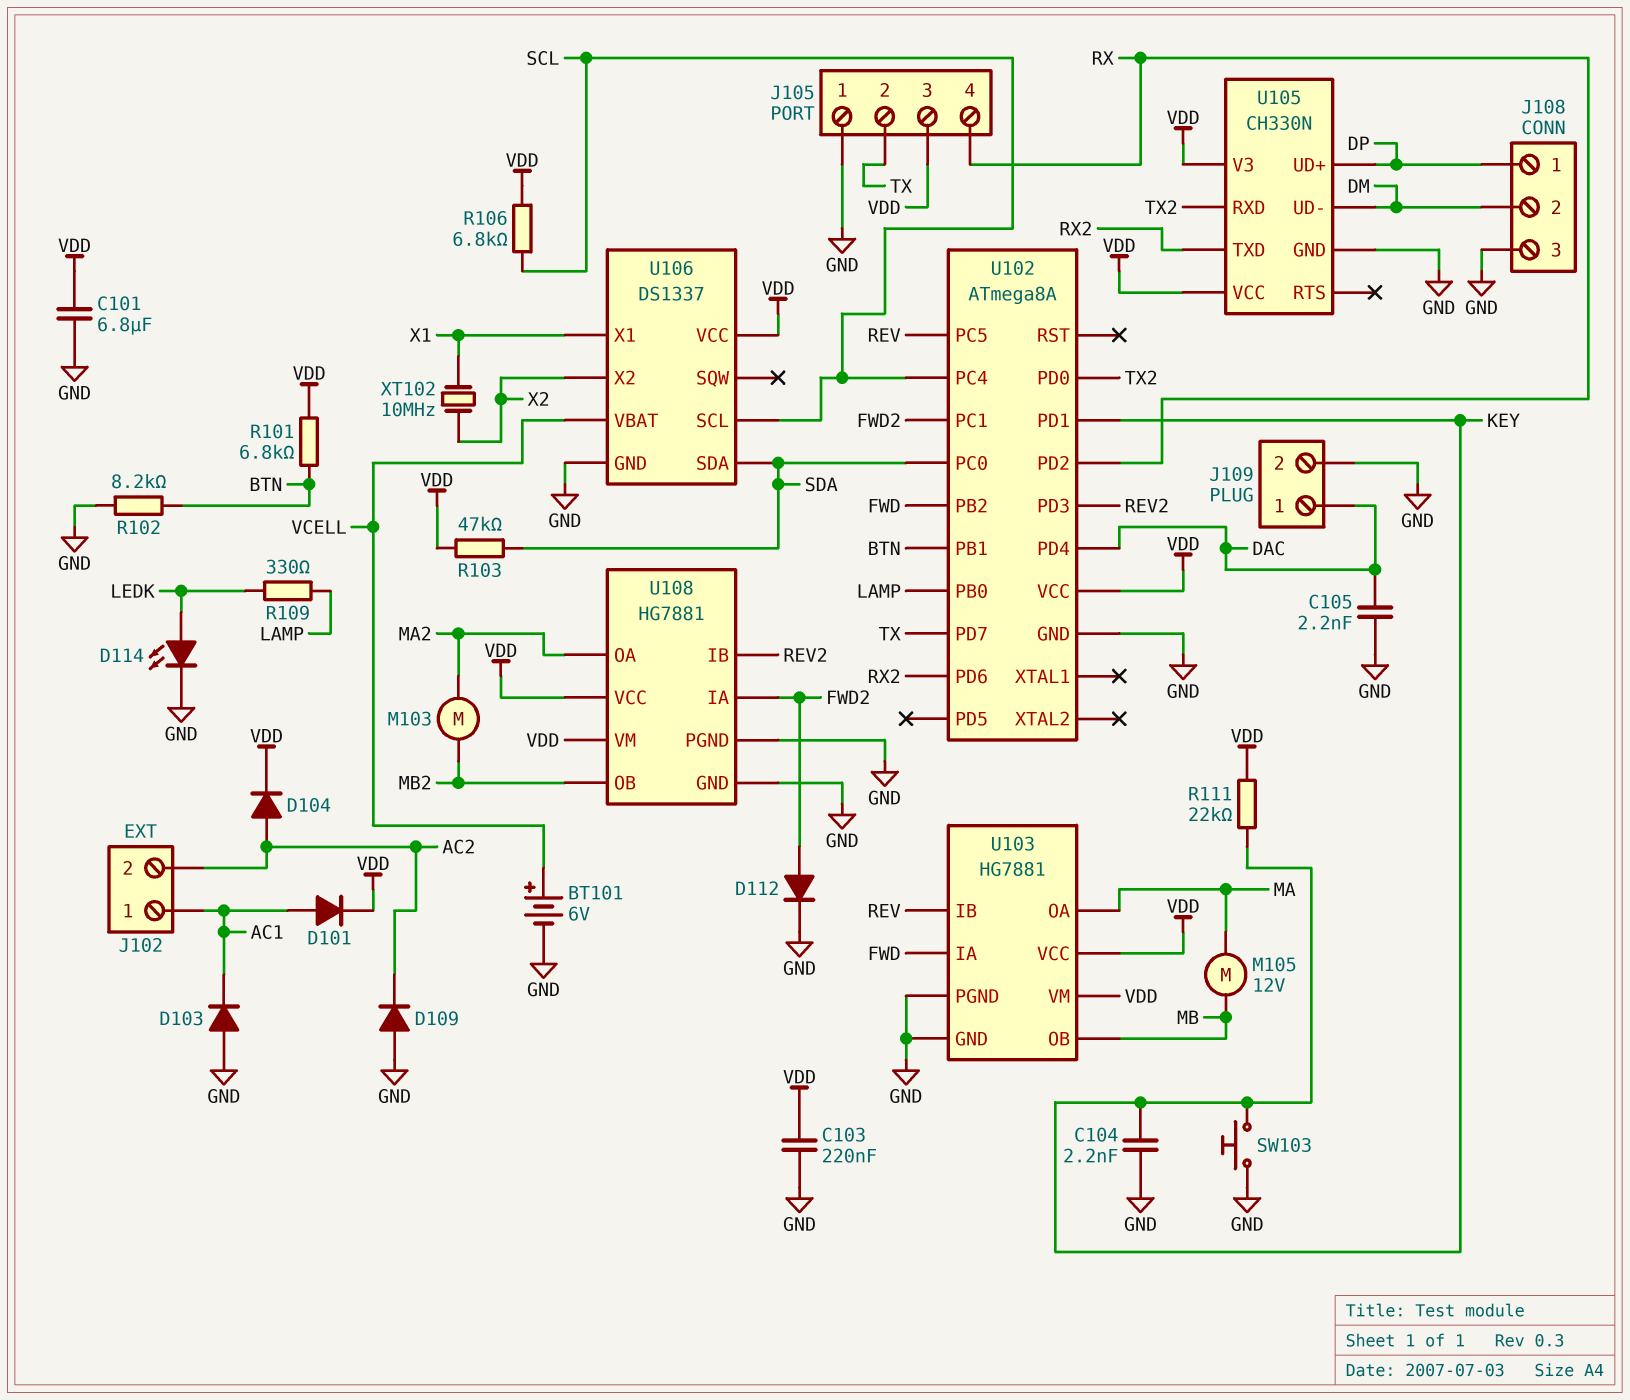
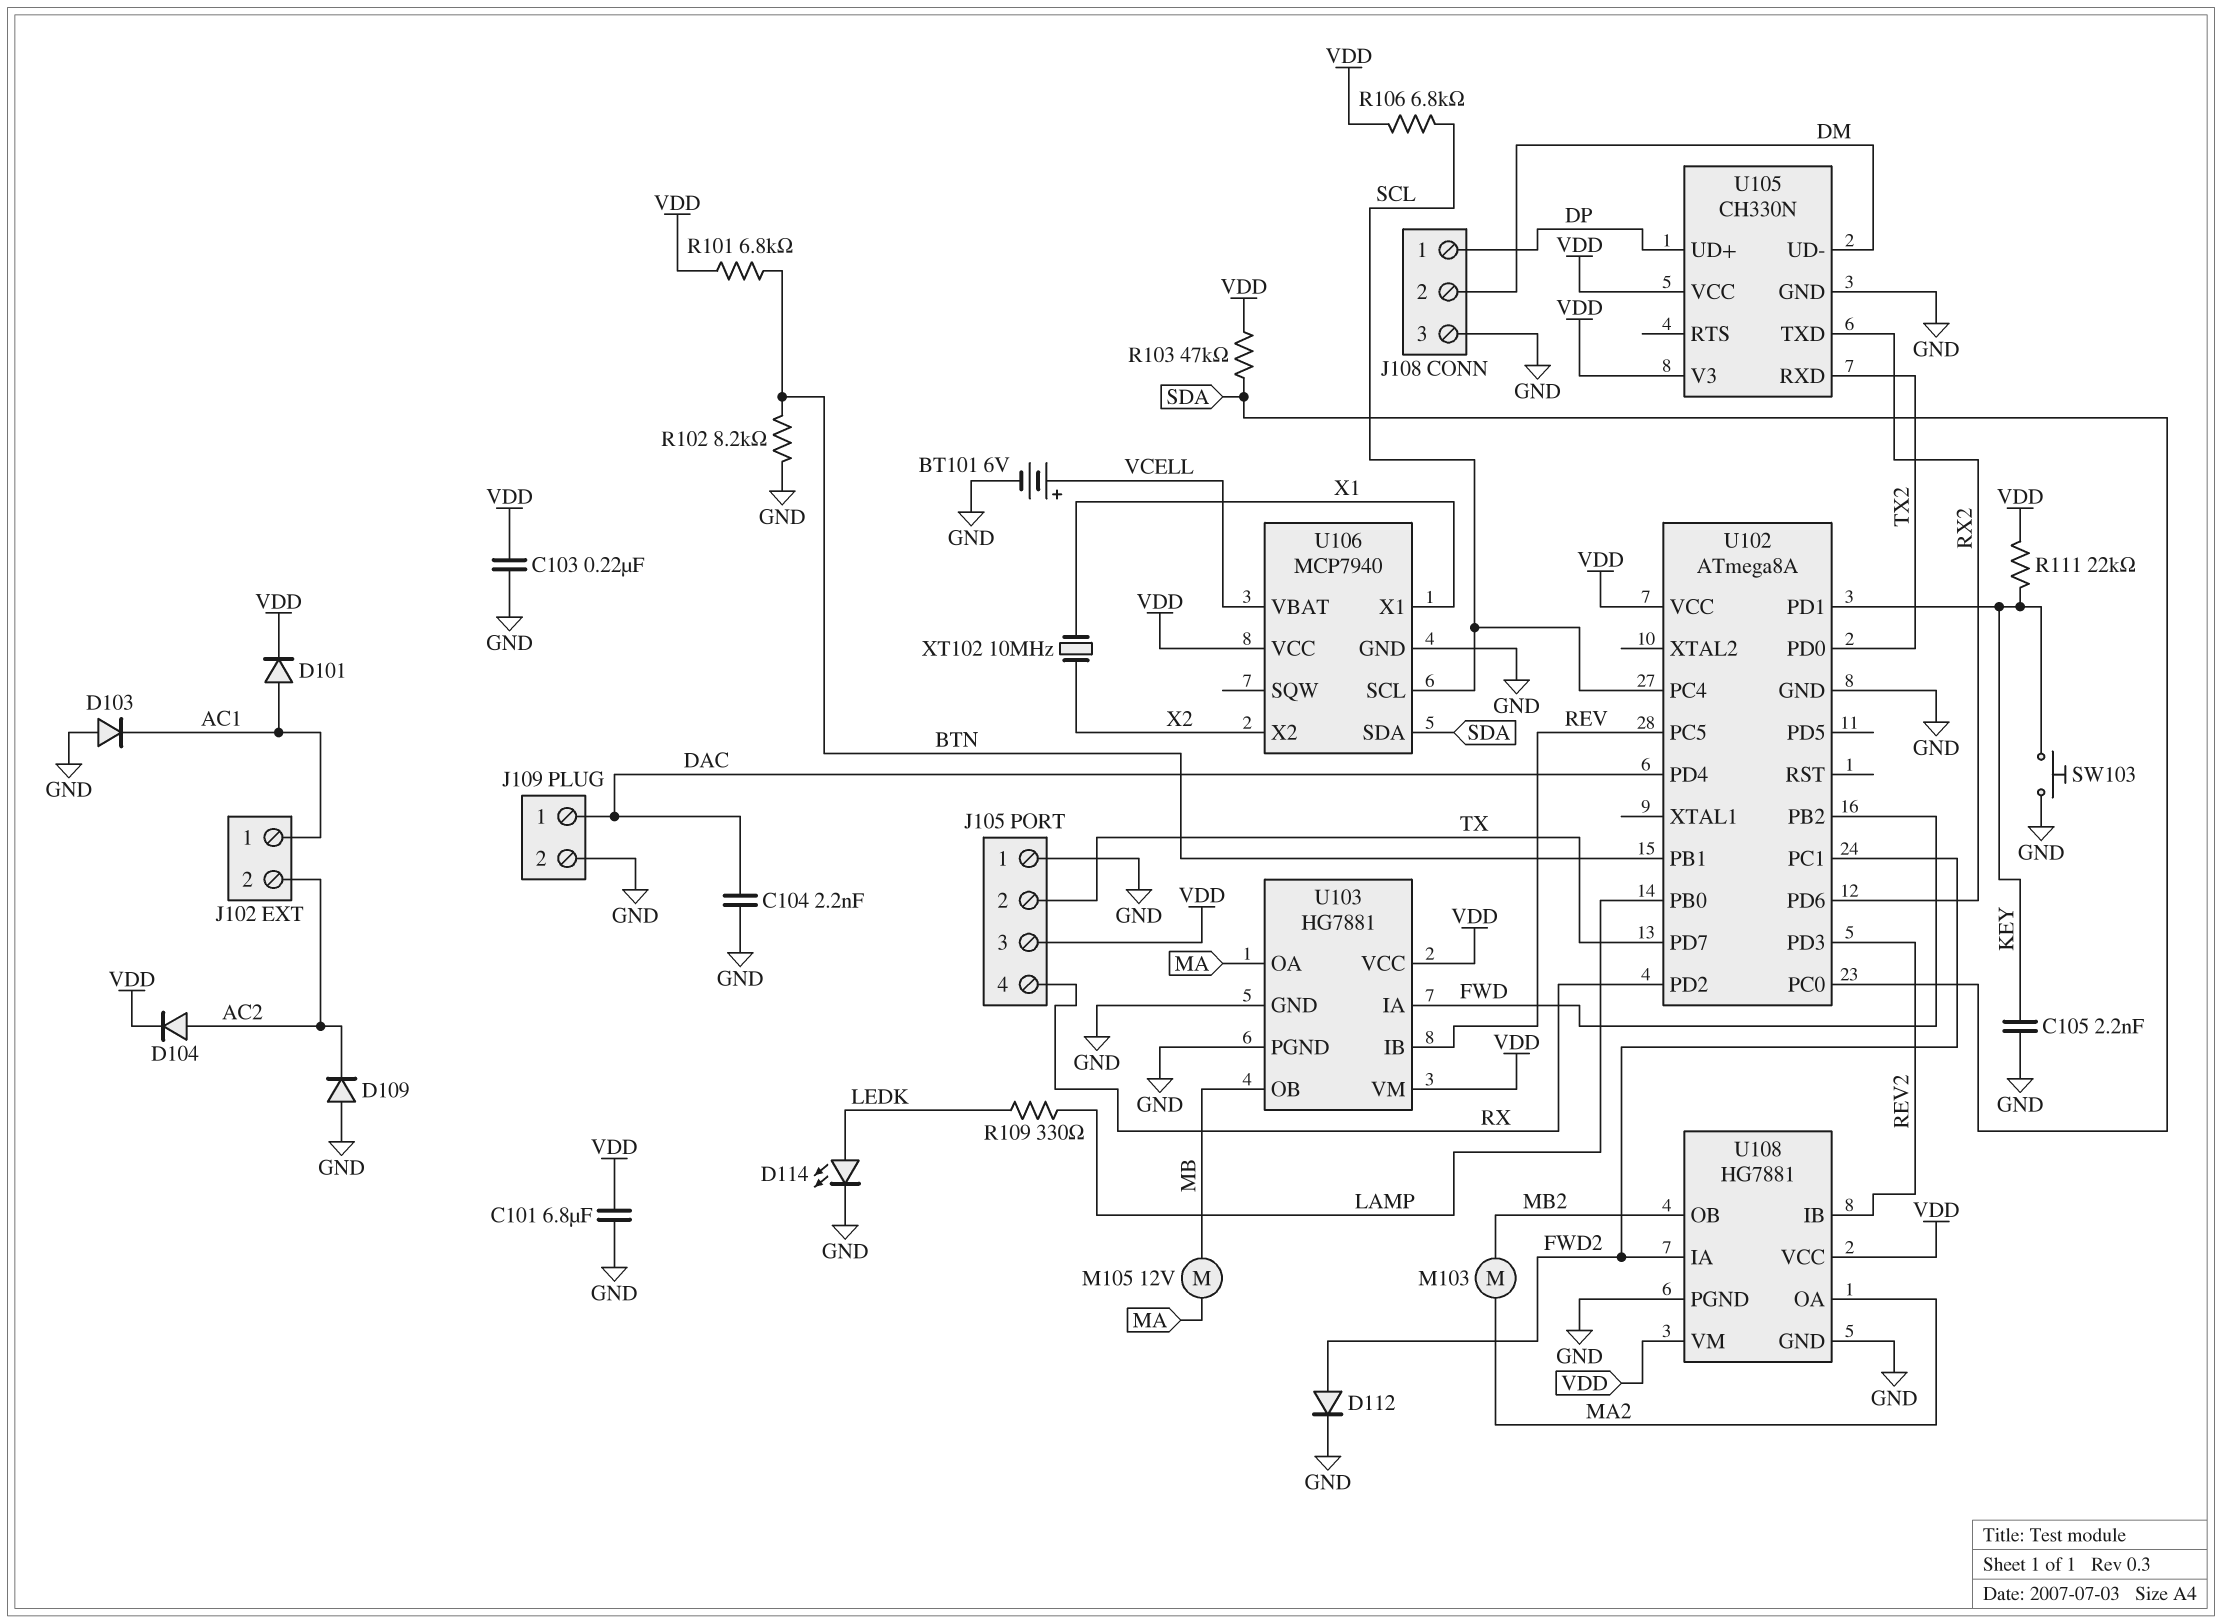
C104: 2.2nF (GND, KEY) -> 2.2nF (DAC, GND)
C105: 2.2nF (DAC, GND) -> 2.2nF (GND, KEY)
U106: DS1337 -> MCP7940

